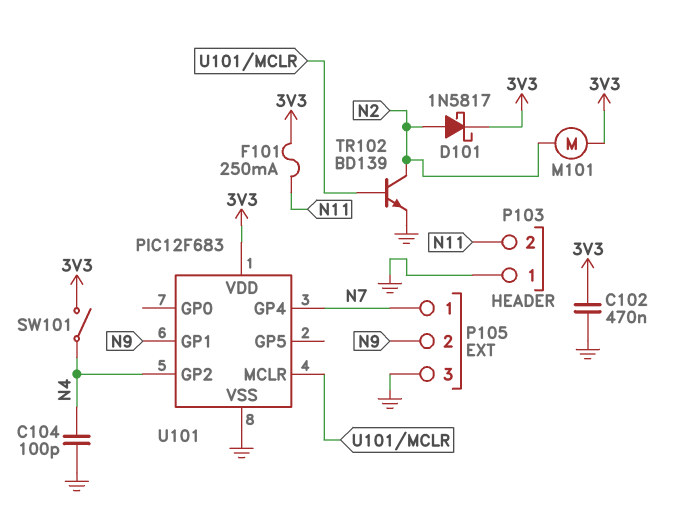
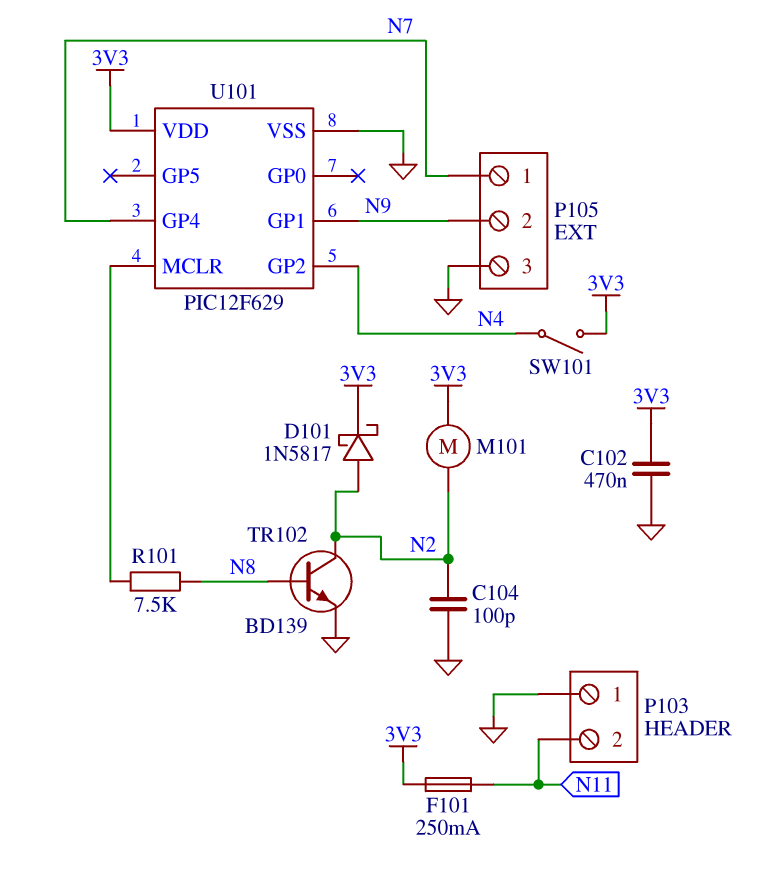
C104: 100pF (GND, N4) -> 100pF (GND, N2)
R101: none -> 7.5k (N8, U101/MCLR)
TR102: NPN BD139 (B U101/MCLR, C N2, E GND) -> NPN BD139 (B N8, C N2, E GND)
U101: PIC12F683 -> PIC12F629

